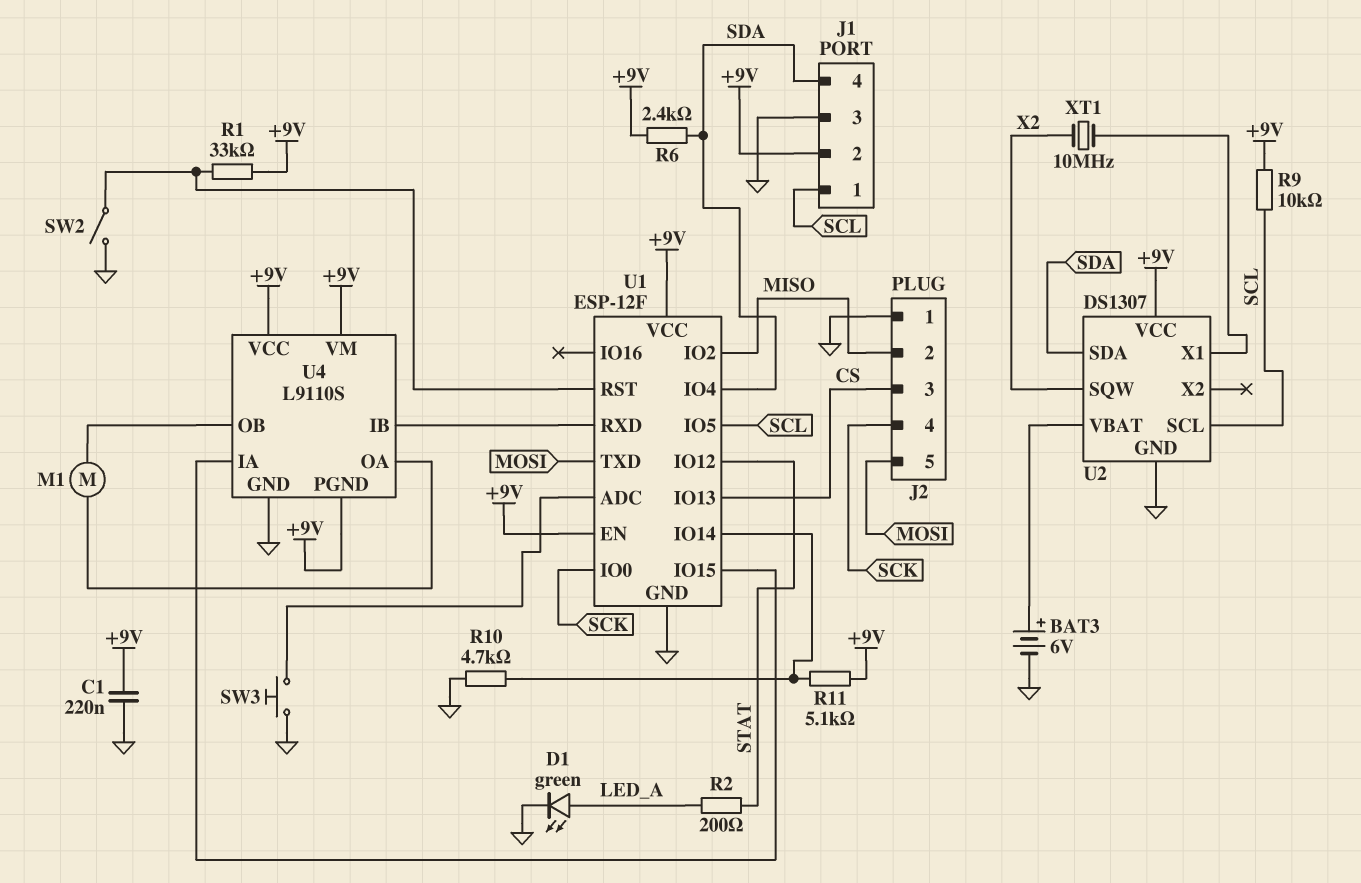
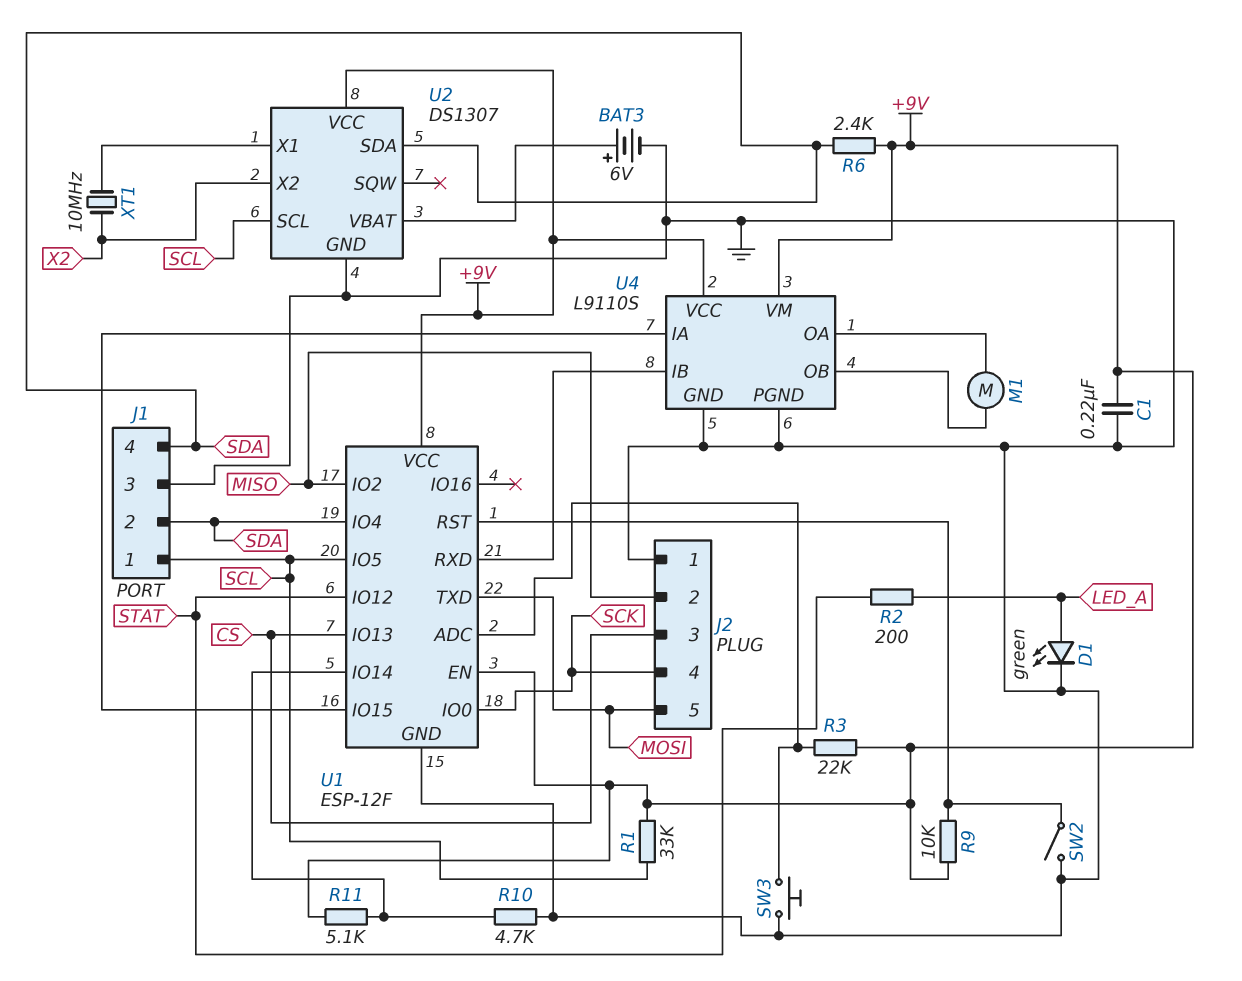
J1 pin 2: +9V -> SDA
R1: 33k (+9V, U1/RST) -> 33k (+9V, SCL)
R3: none -> 22k (+9V, U1/ADC)
R9: 10k (+9V, SCL) -> 10k (+9V, U1/RST)
U2 pin SQW: X2 -> none
U2 pin X2: none -> X2
U4 pin PGND: +9V -> GND

